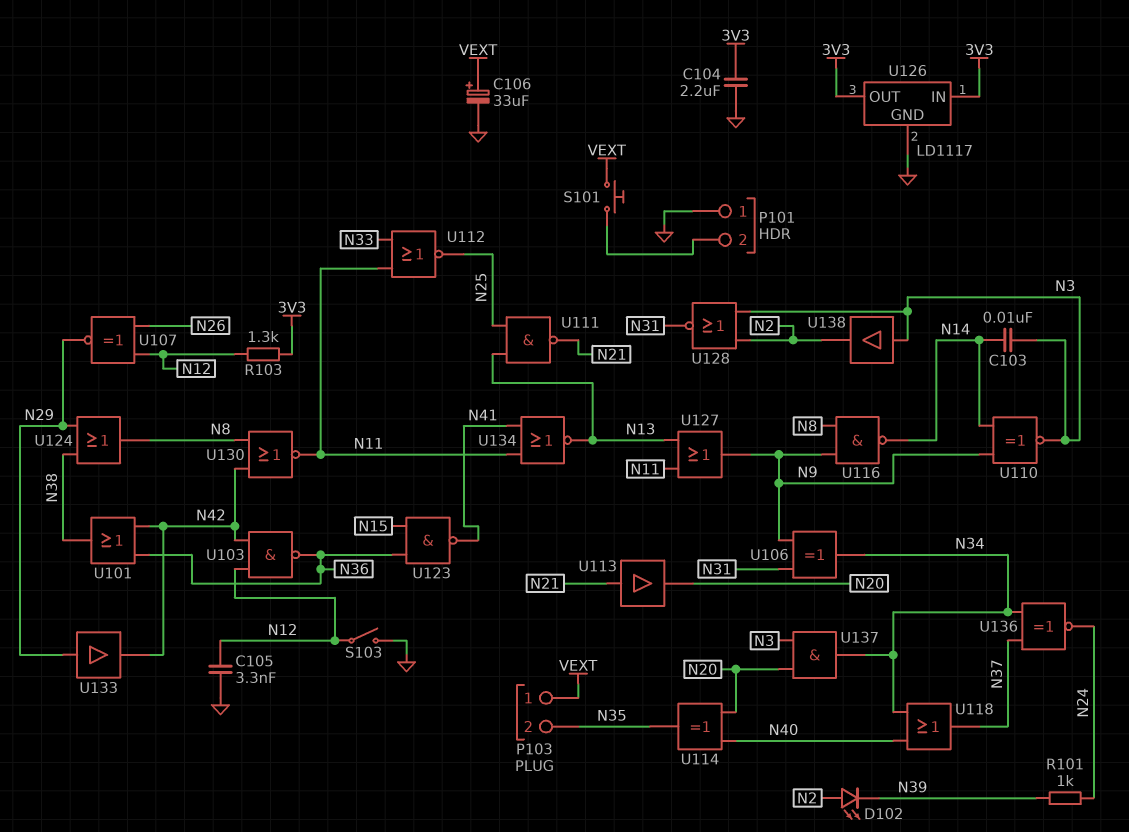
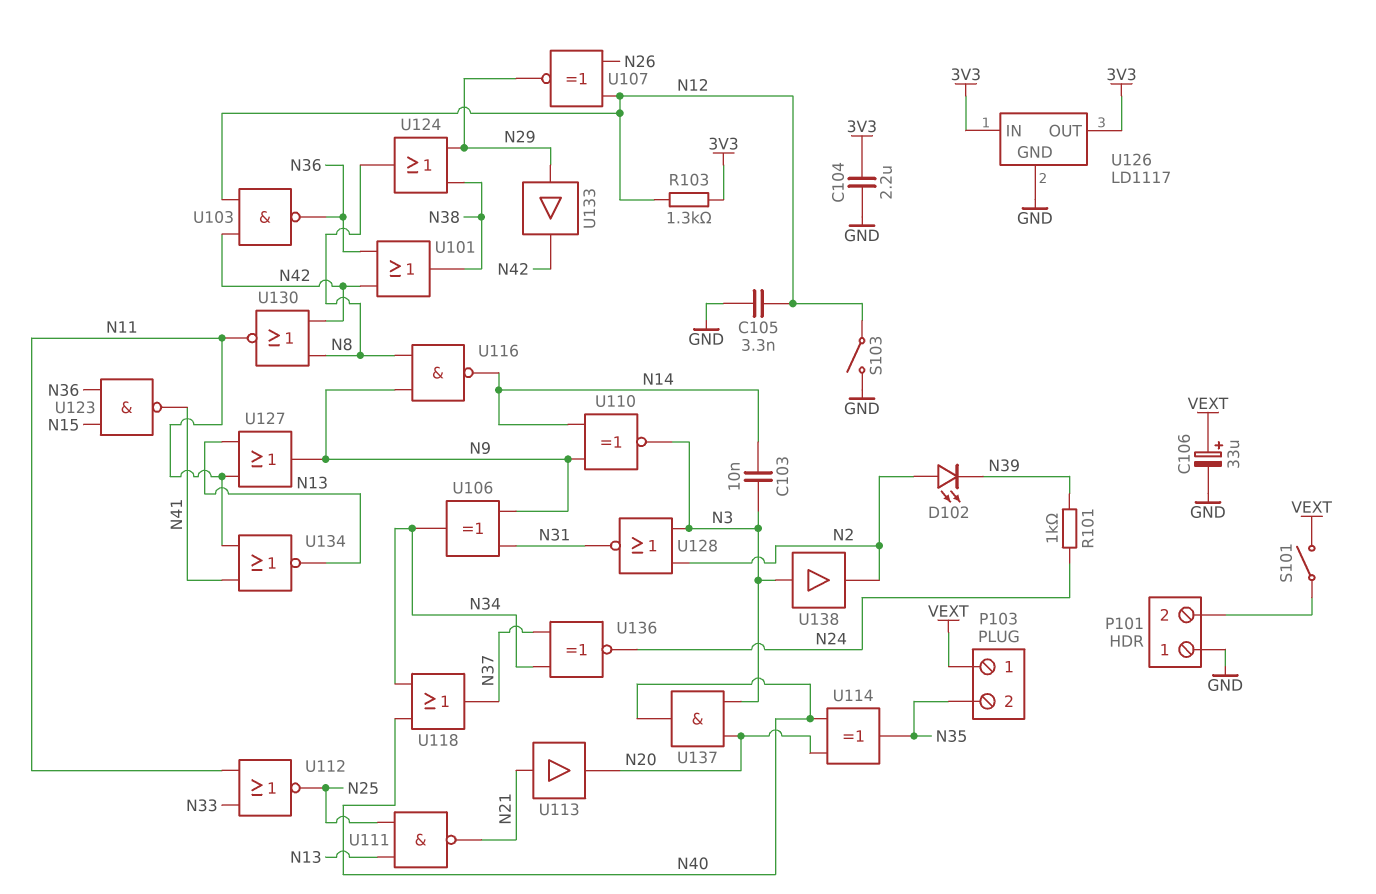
S101: button (P101/2, VEXT) -> switch (P101/2, VEXT)
U137: AND (in N3, in N20, out N34) -> AND (in N3, in N20, out N40)

